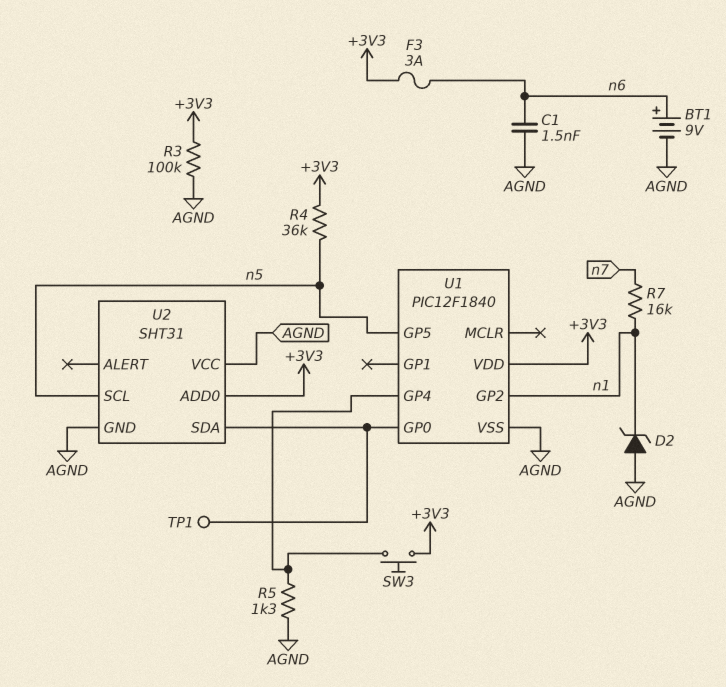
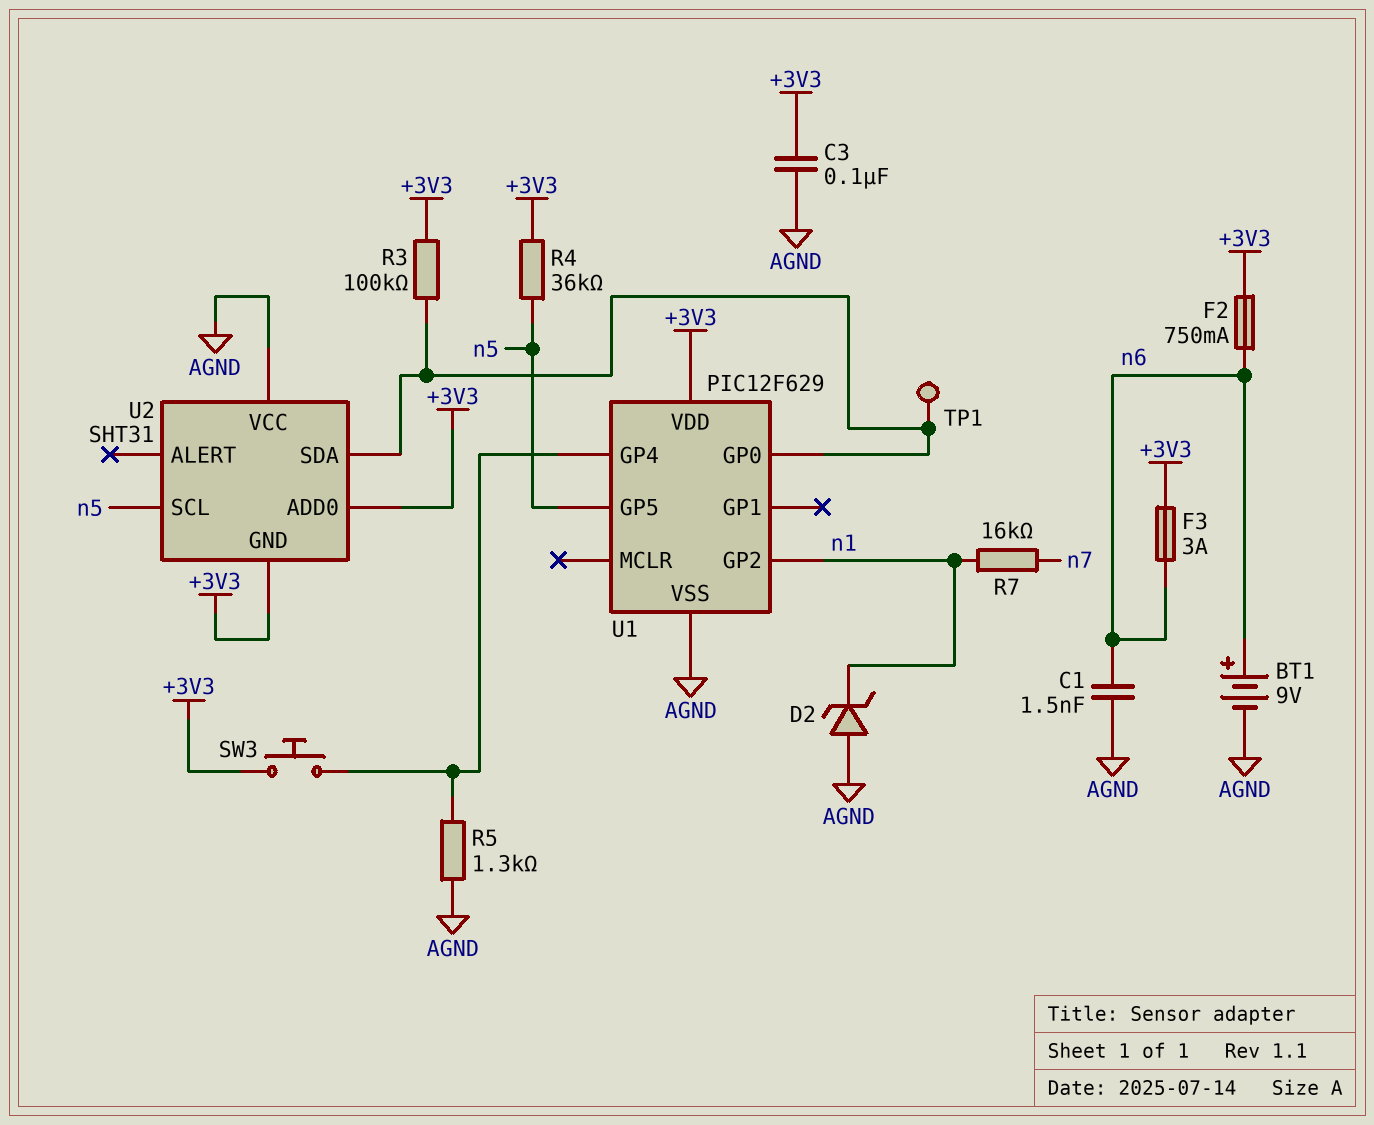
C3: none -> 100nF (+3V3, AGND)
F2: none -> 750mA (+3V3, n6)
R3: 100k (+3V3, AGND) -> 100k (+3V3, U1/GP0)
U1: PIC12F1840 -> PIC12F629
U2 pin GND: AGND -> +3V3

